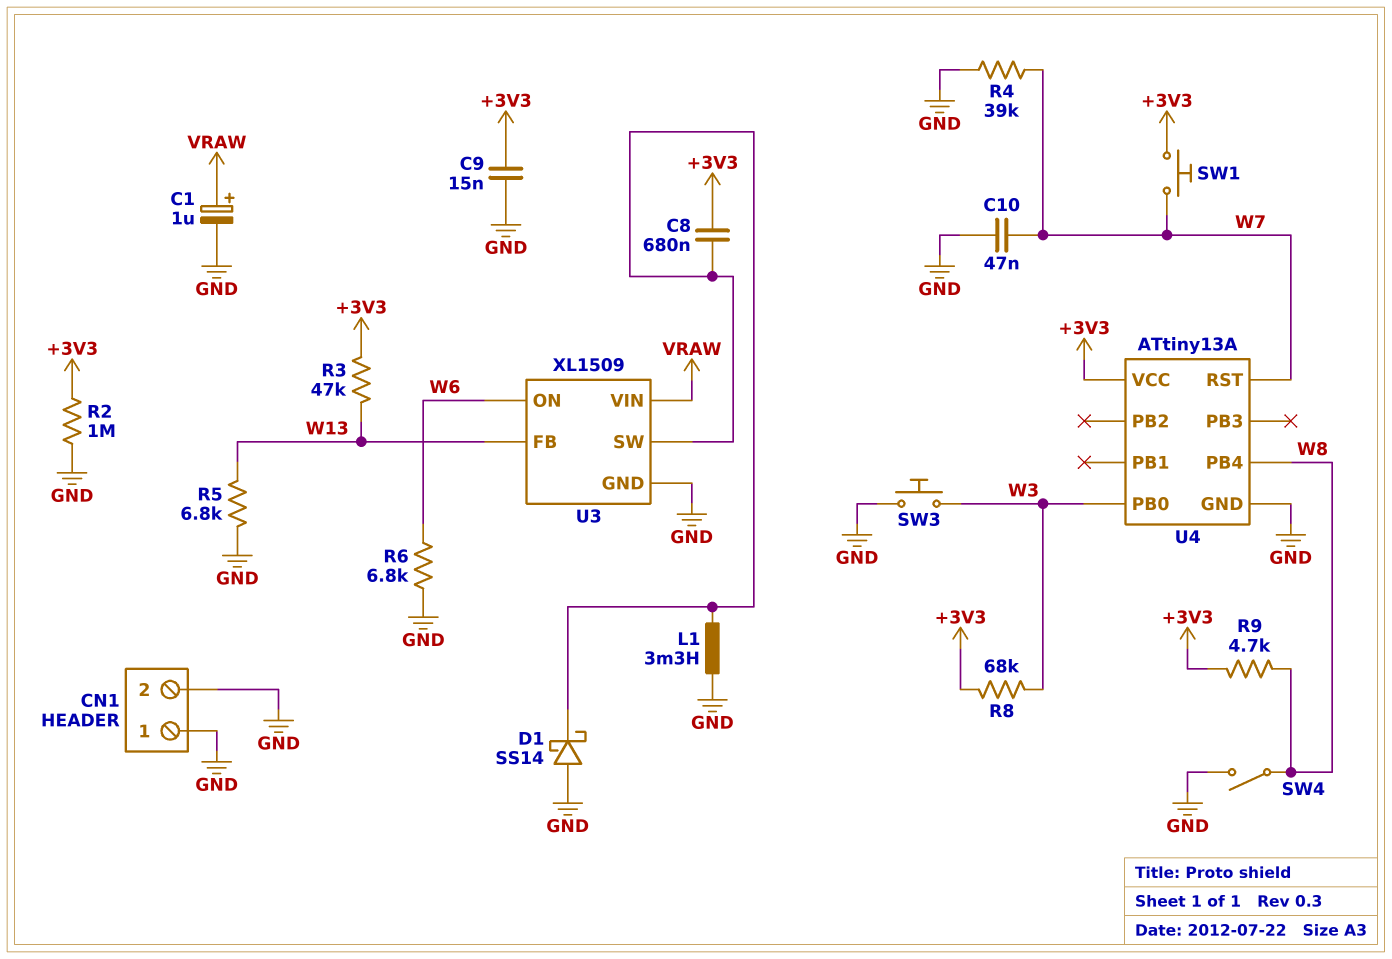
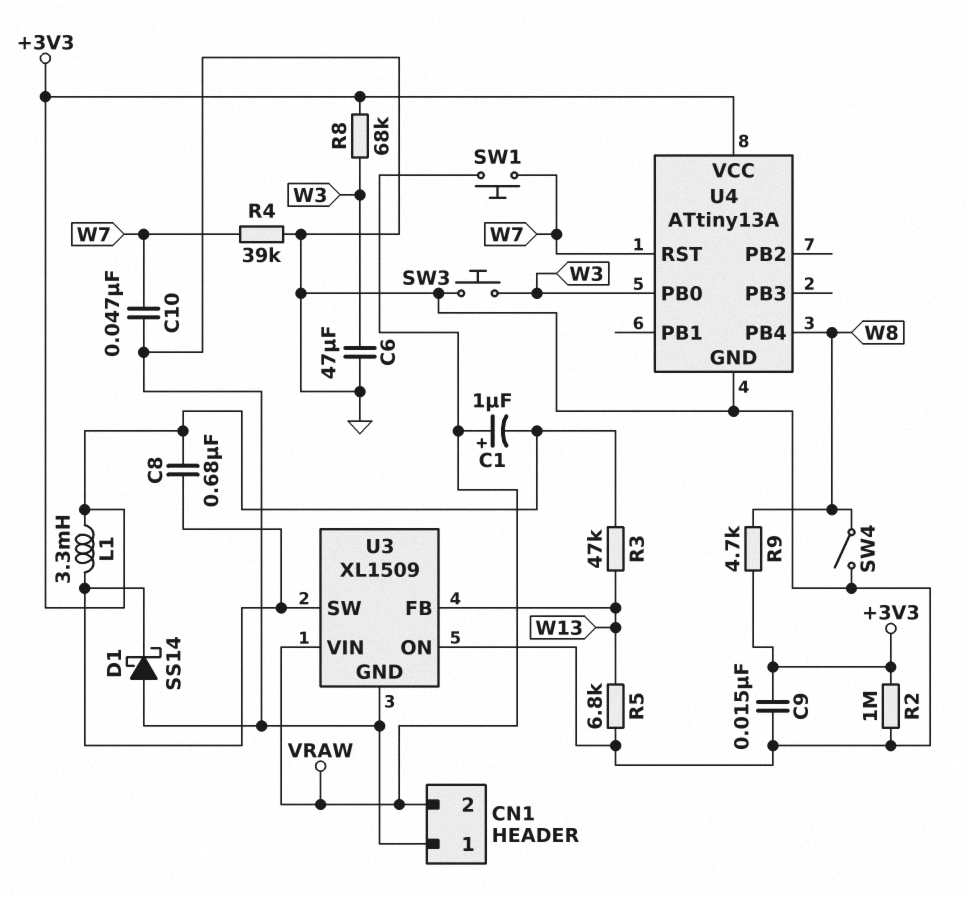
C1: 1uF (plus VRAW, minus GND) -> 1uF (plus VRAW, minus +3V3)
C6: none -> 47uF (GND, W3)
CN1 pin 2: GND -> VRAW
L1: 3.3mH (GND, U3/SW) -> 3.3mH (+3V3, U3/SW)
R6: 6.8k (GND, W6) -> none
SW1: button (+3V3, W7) -> button (VRAW, W7)
U3 pin ON: W6 -> GND

